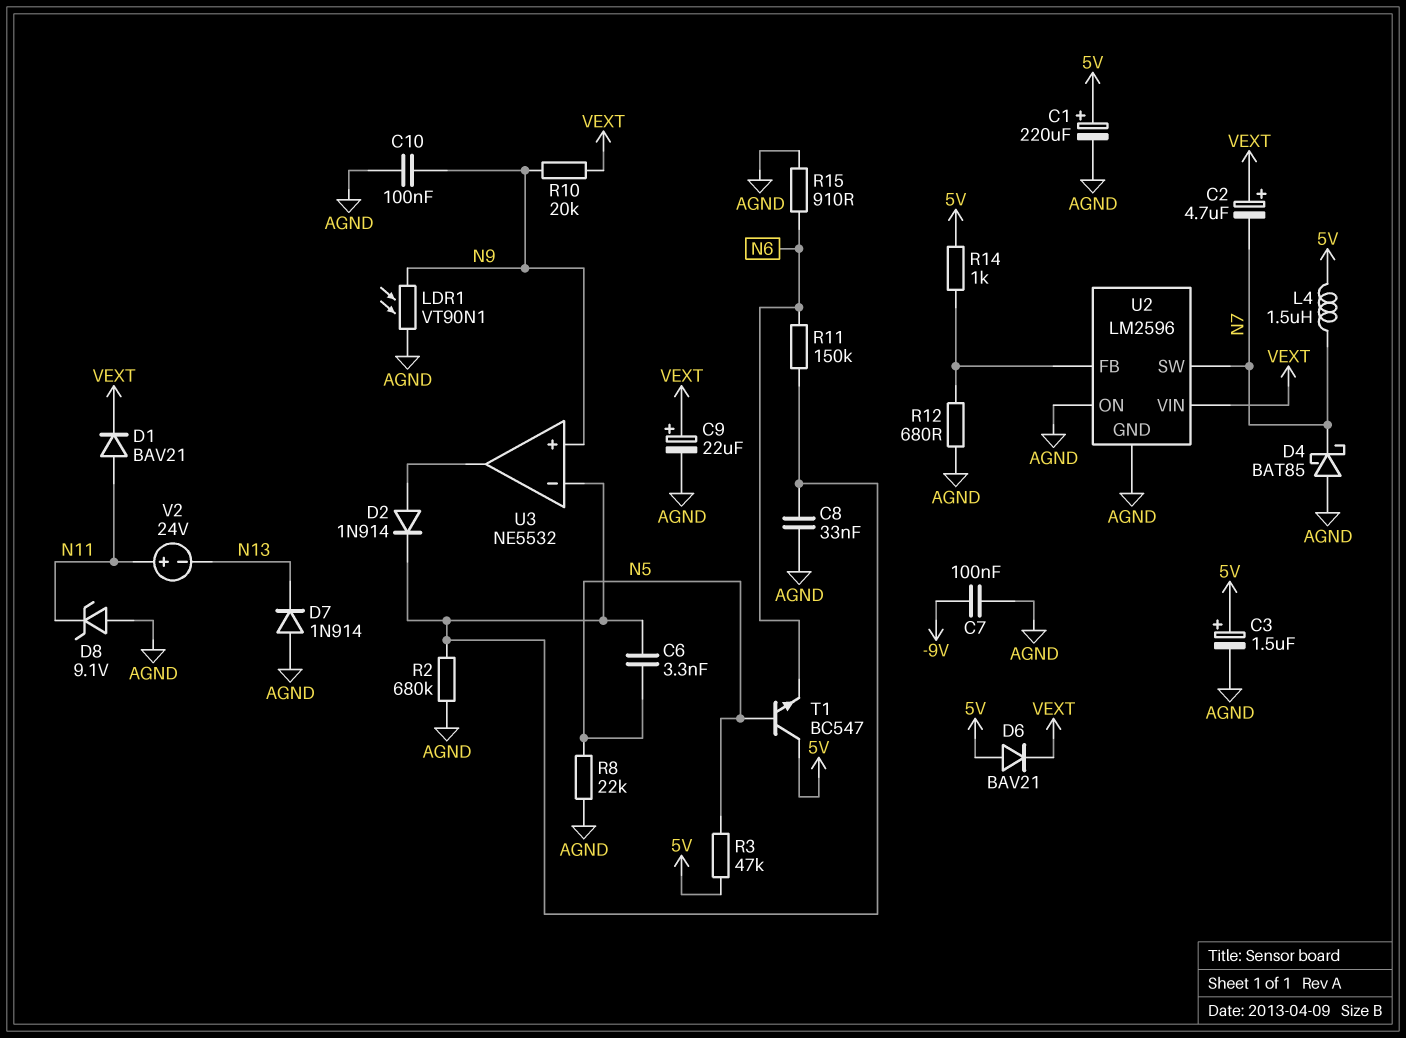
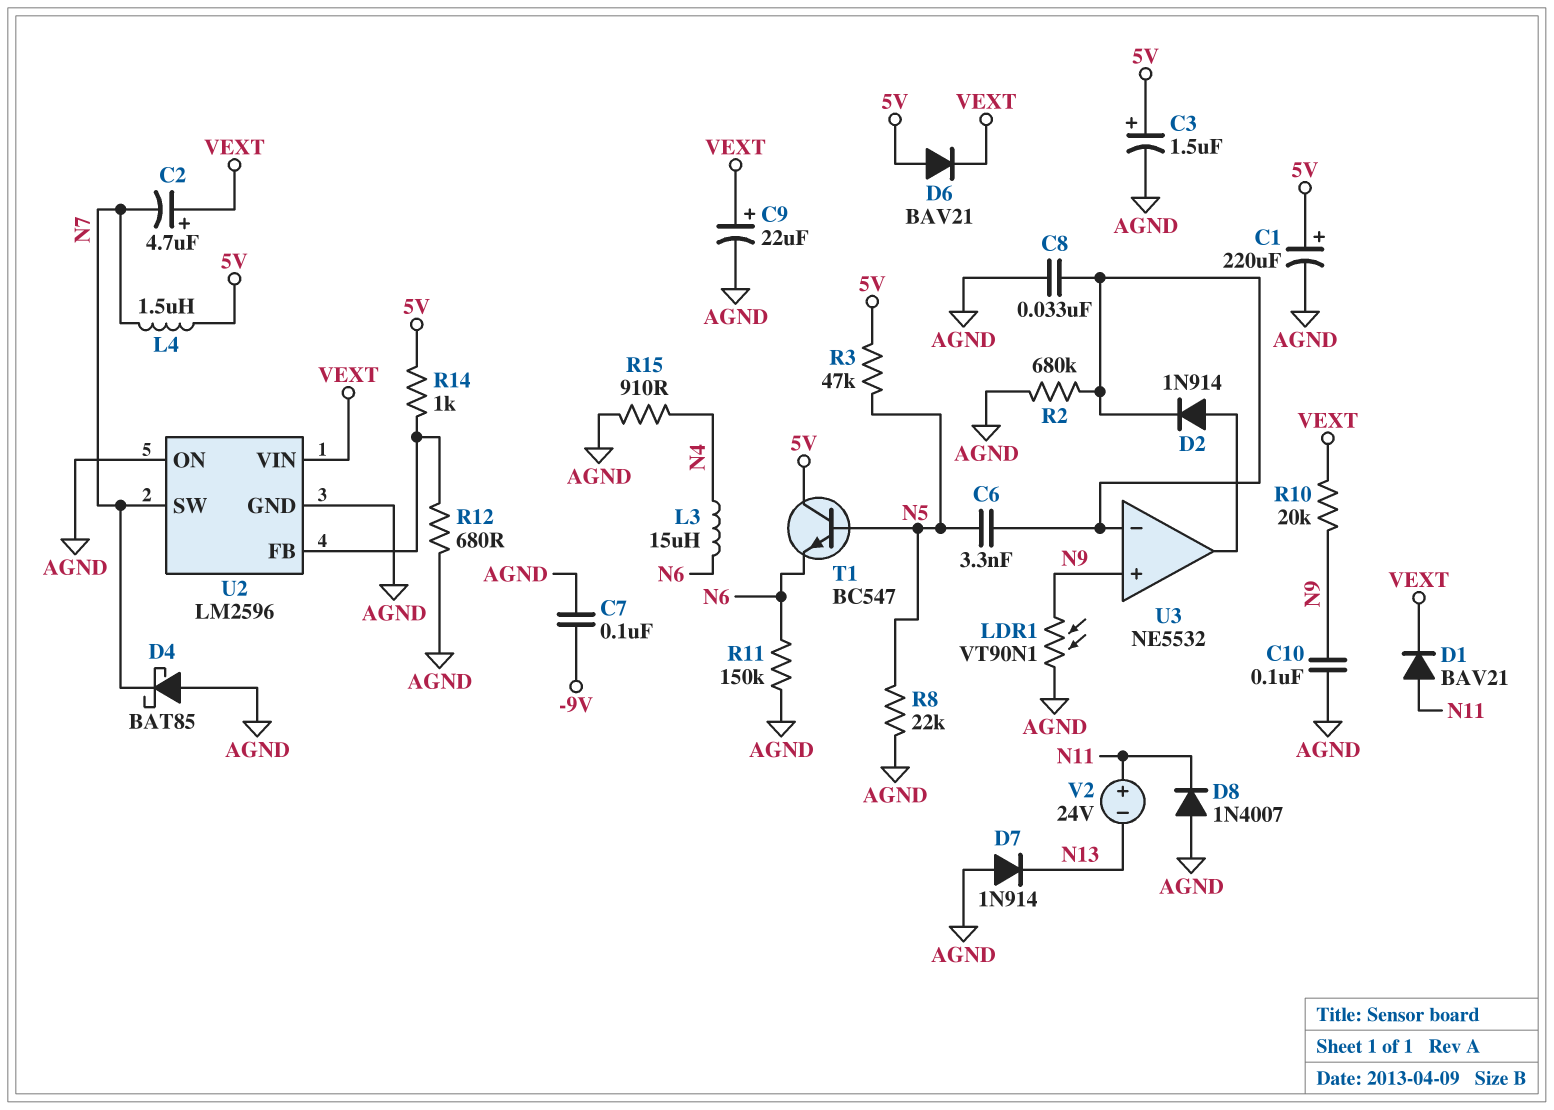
D8: zener 9.1V (A AGND, K N11) -> diode 1N4007 (A AGND, K N11)
L3: none -> 15uH (N4, N6)
R11: 150k (N6, U3/in-) -> 150k (AGND, N6)
R15: 910 (AGND, N6) -> 910 (AGND, N4)

